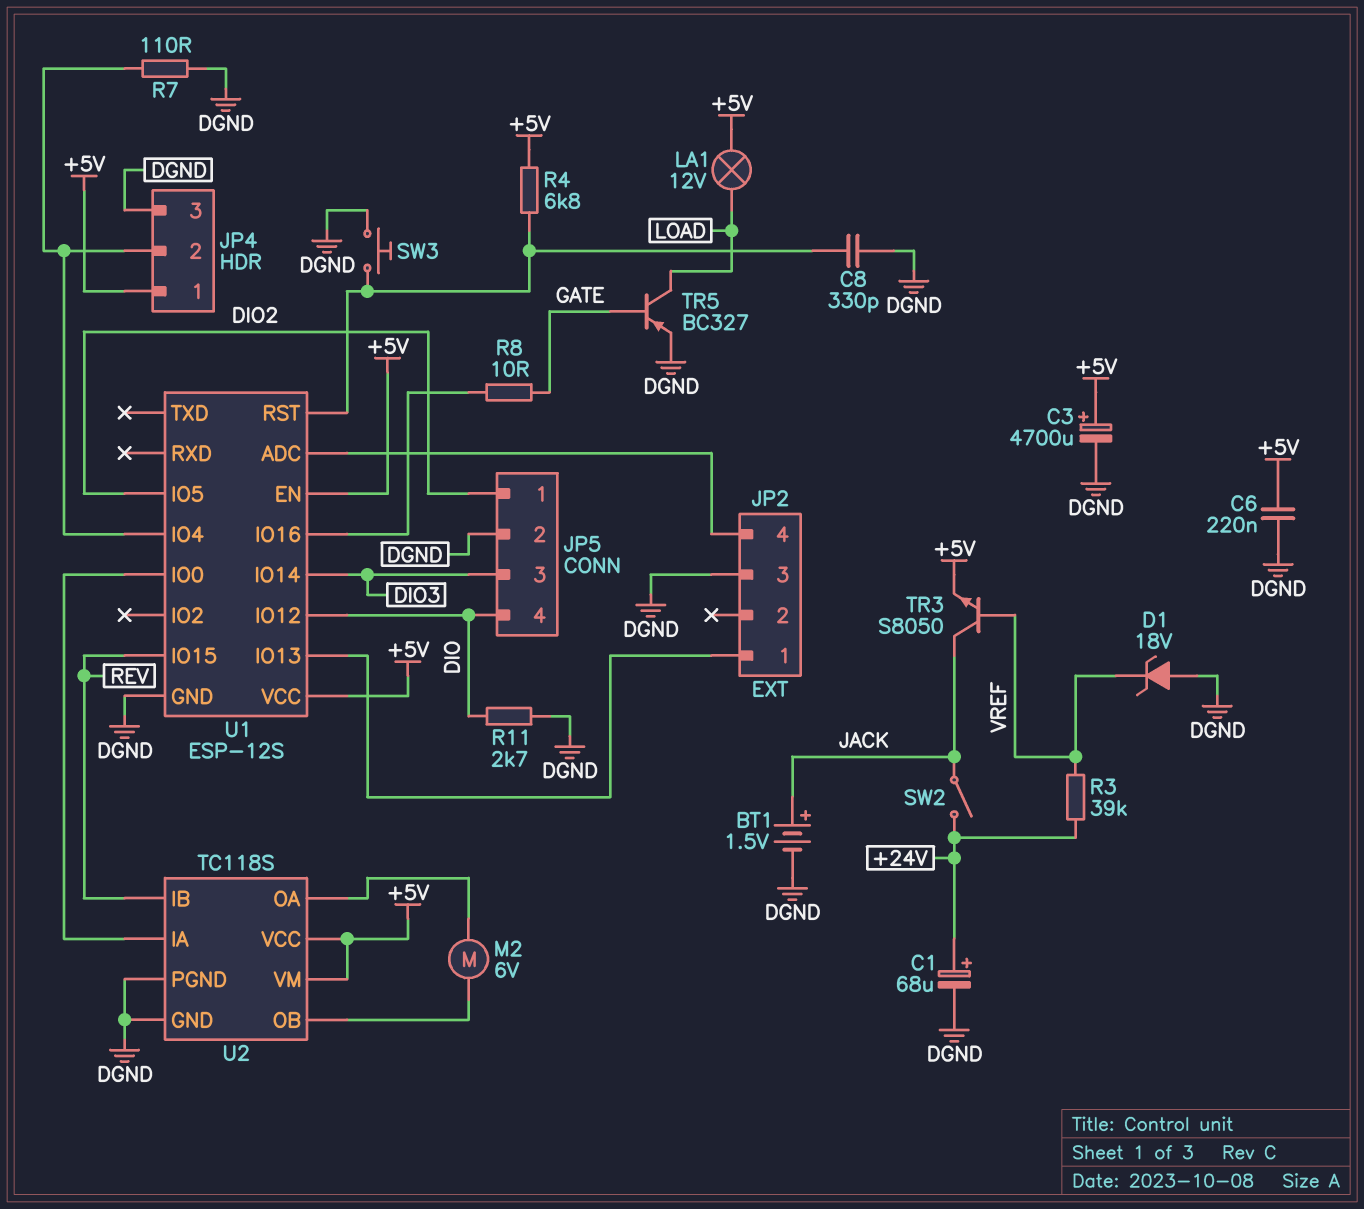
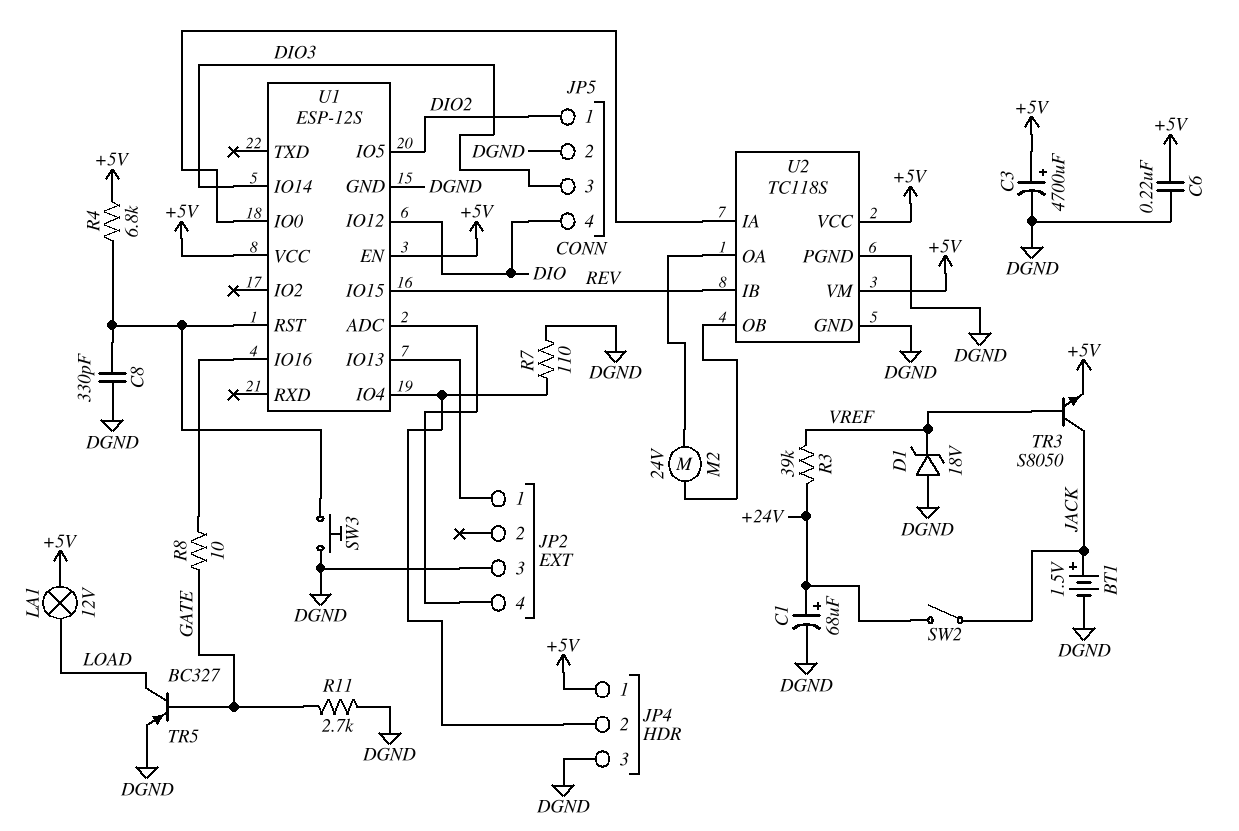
M2: motor 6V (U2/OA, U2/OB) -> motor 24V (U2/OA, U2/OB)
R11: 2.7k (DGND, DIO) -> 2.7k (DGND, GATE)

